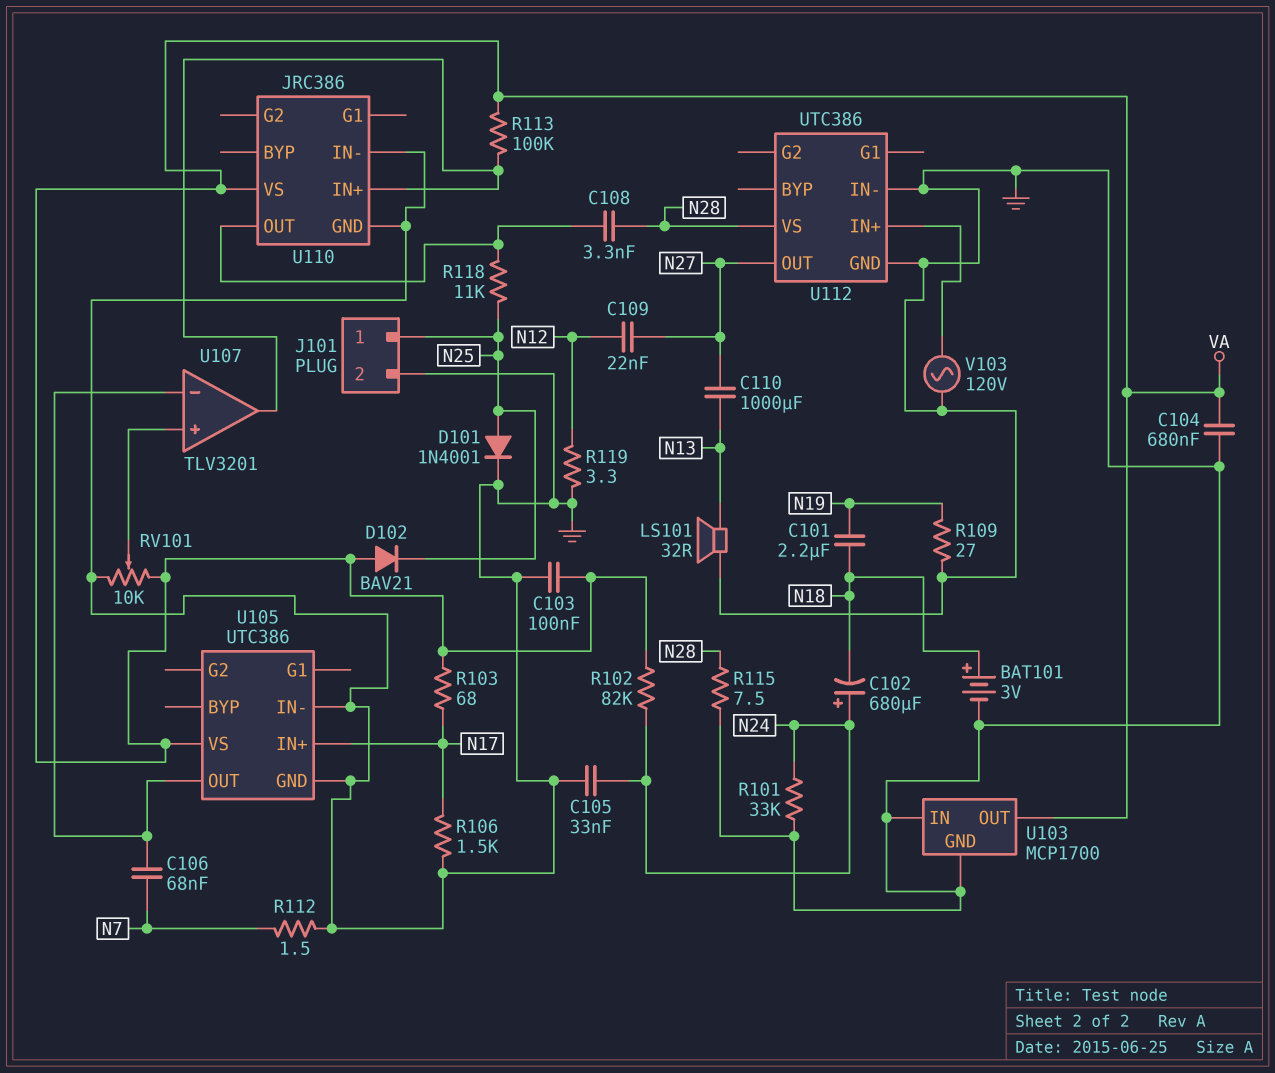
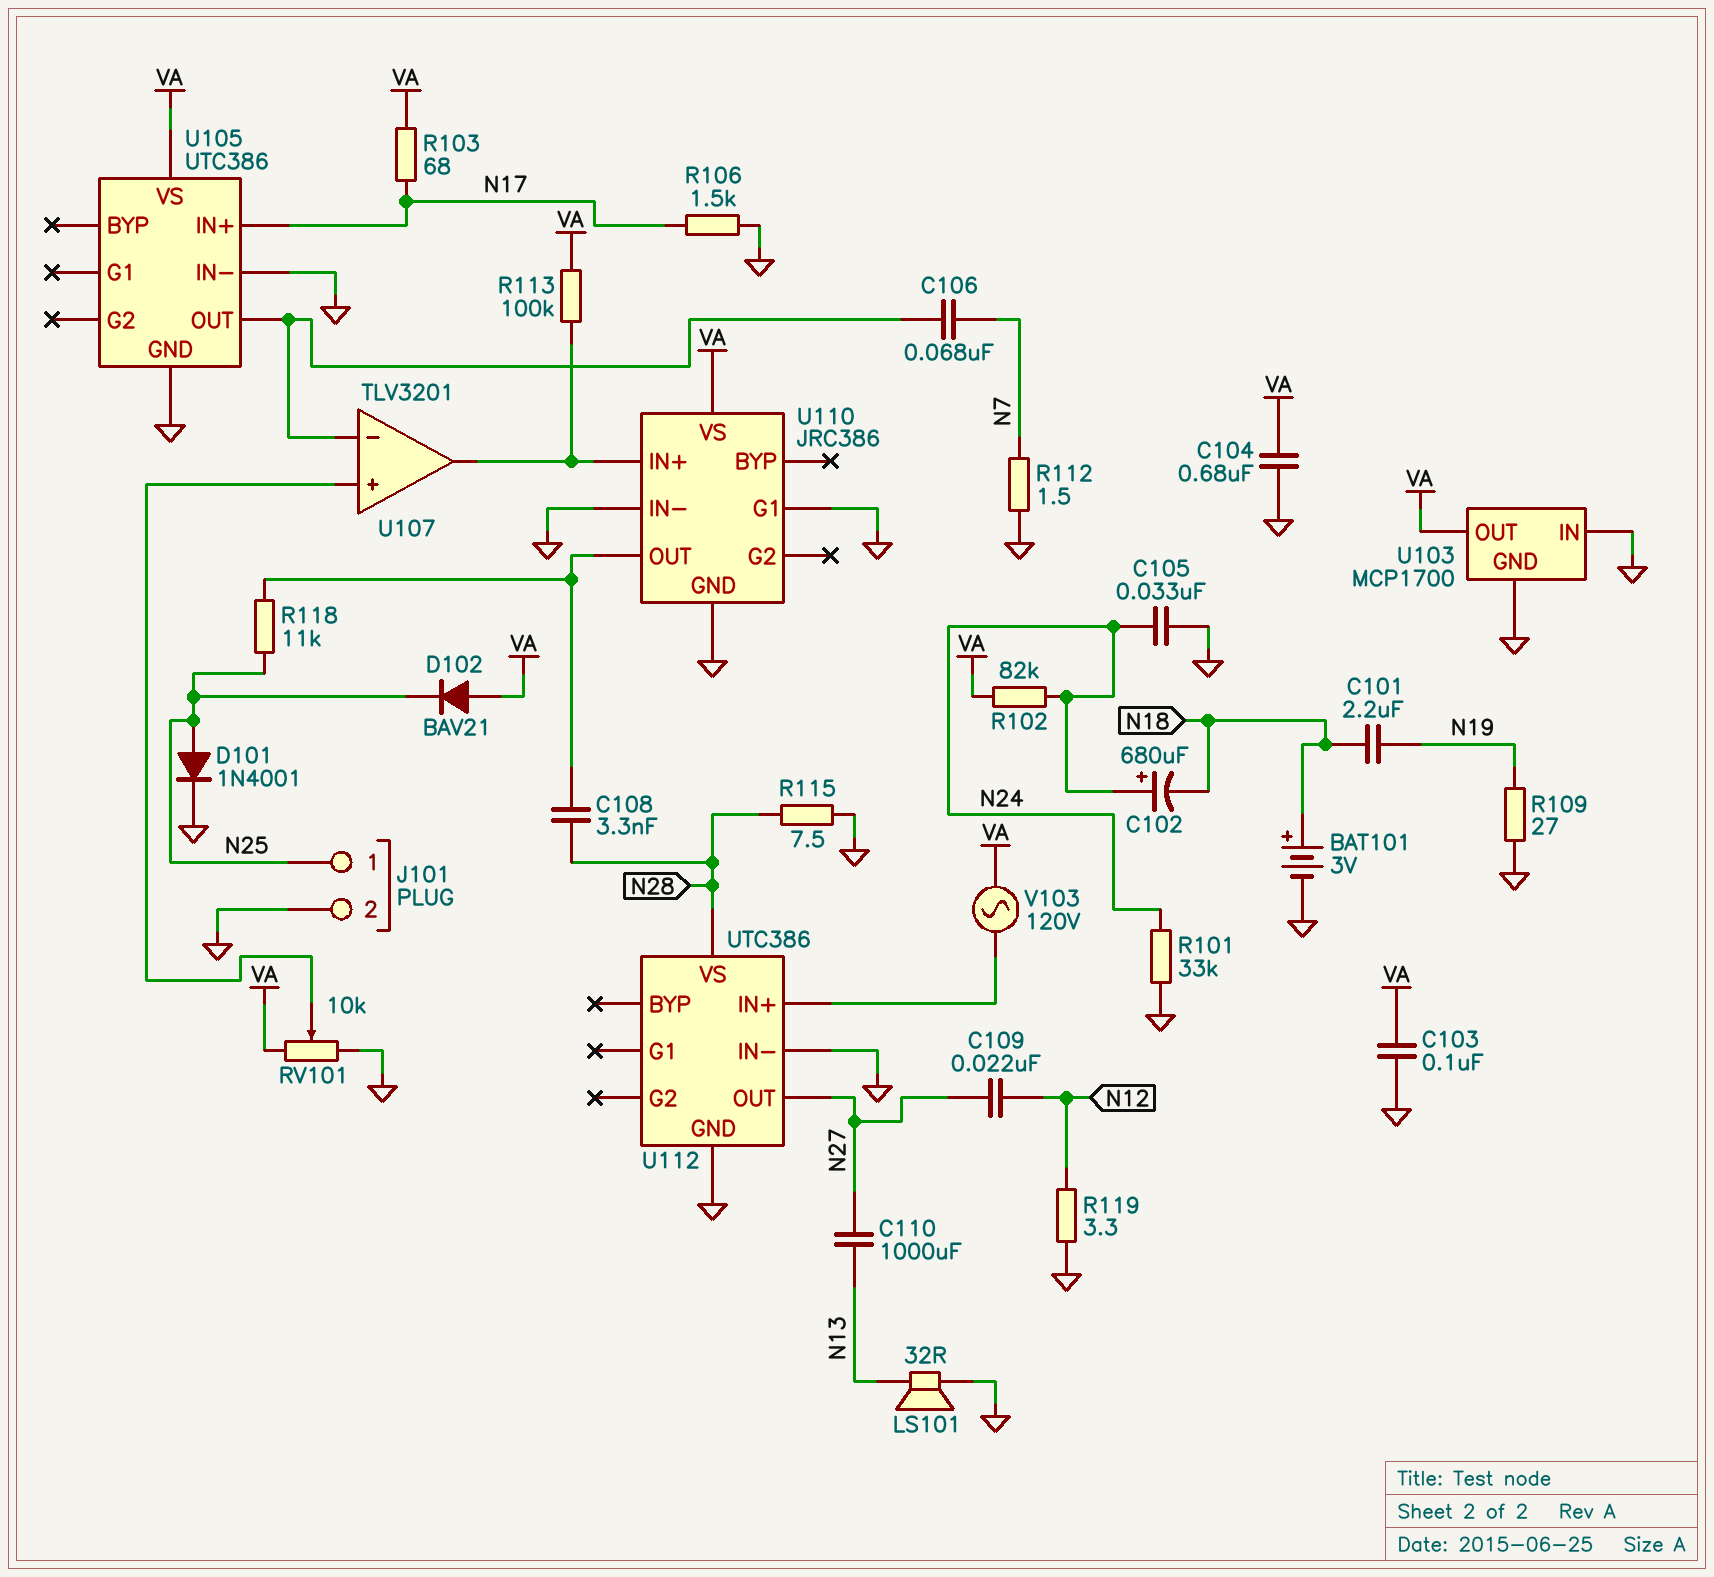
U110 pin G1: none -> GND
V103: AC 120V (GND, U112/IN+) -> AC 120V (U112/IN+, VA)

